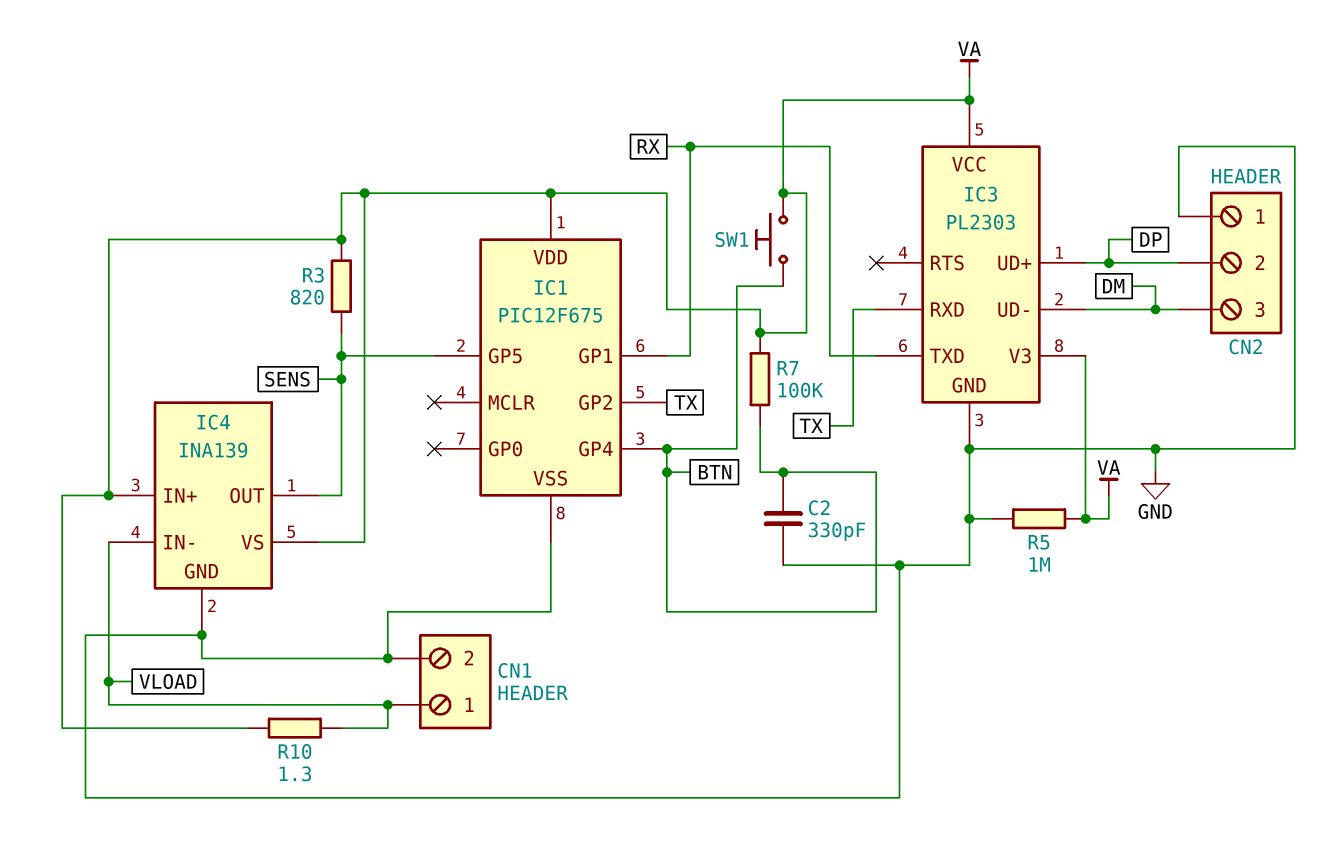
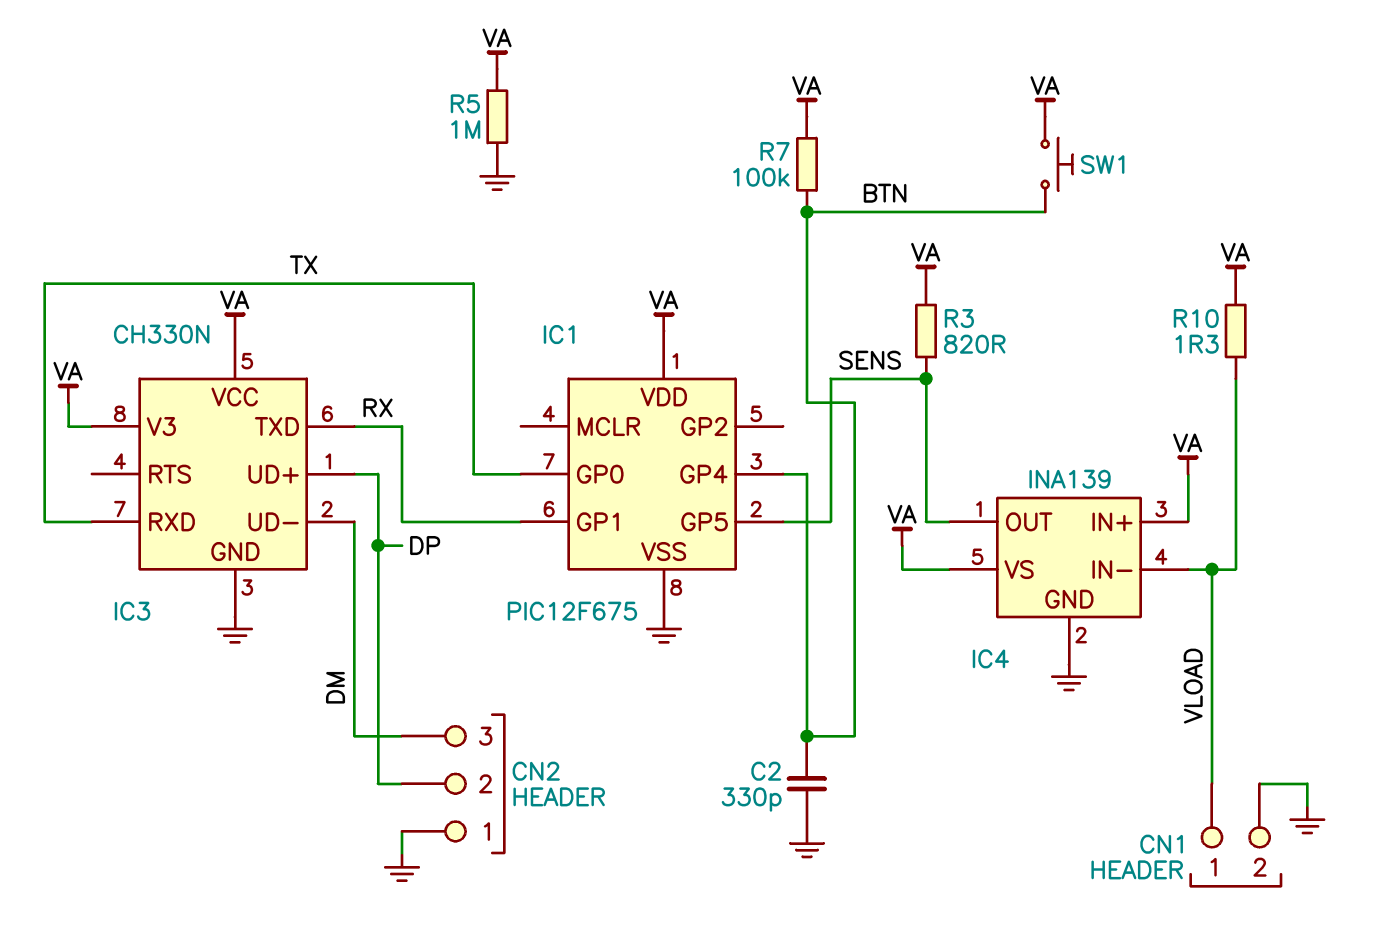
IC1 pin GP0: none -> TX
IC1 pin GP2: TX -> none
IC3: PL2303 -> CH330N

